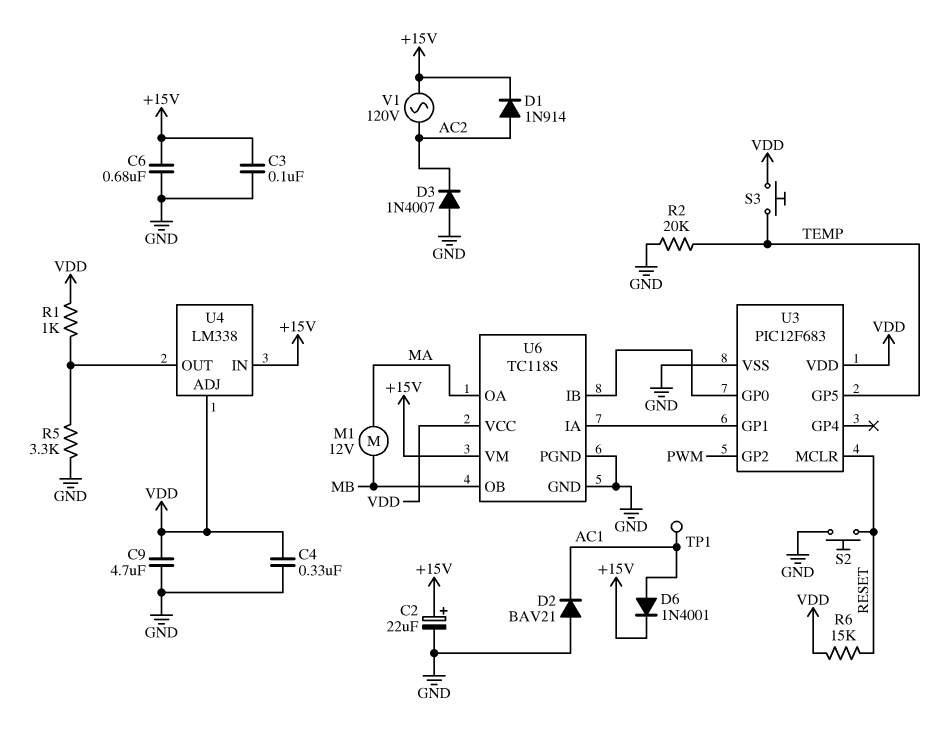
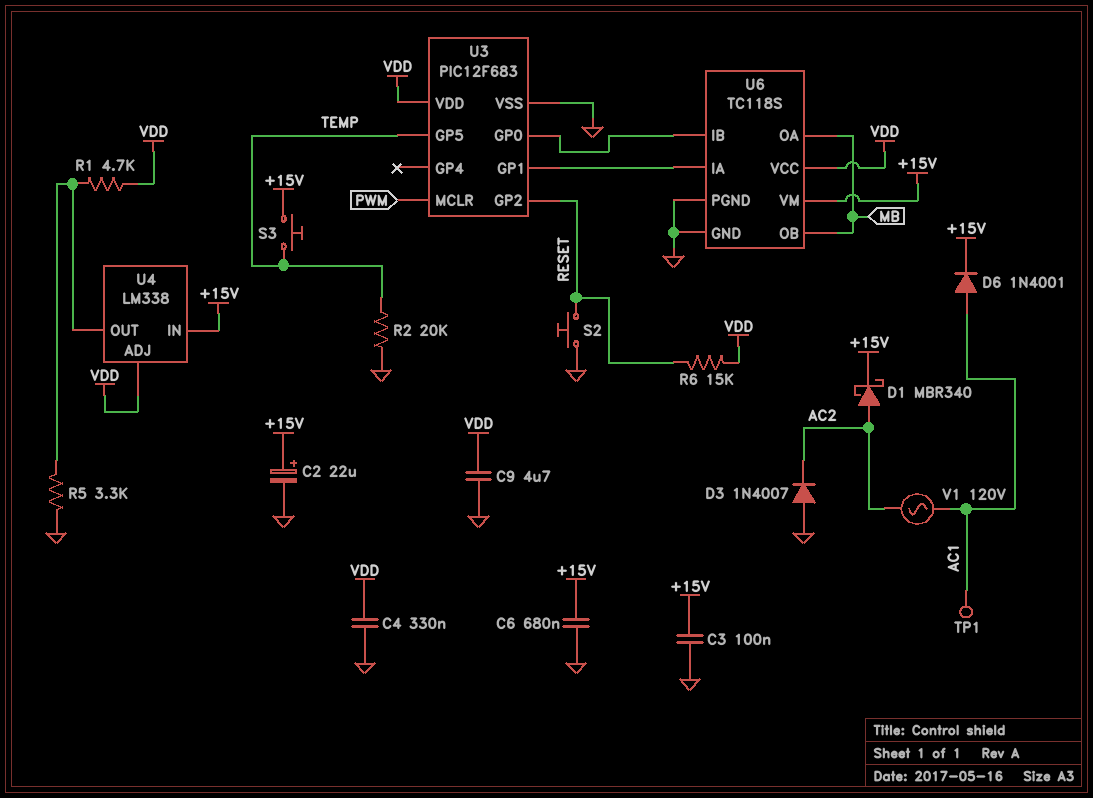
D1: diode 1N914 (A AC2, K +15V) -> schottky MBR340 (A AC2, K +15V)
D2: diode BAV21 (A GND, K AC1) -> none
M1: motor 12V (MA, MB) -> none
R1: 1k (U4/OUT, VDD) -> 4.7k (U4/OUT, VDD)
S3: button (TEMP, VDD) -> button (+15V, TEMP)
U3 pin GP2: PWM -> RESET
U3 pin MCLR: RESET -> PWM
U6 pin OA: MA -> MB
V1: AC 120V (+15V, AC2) -> AC 120V (AC1, AC2)

